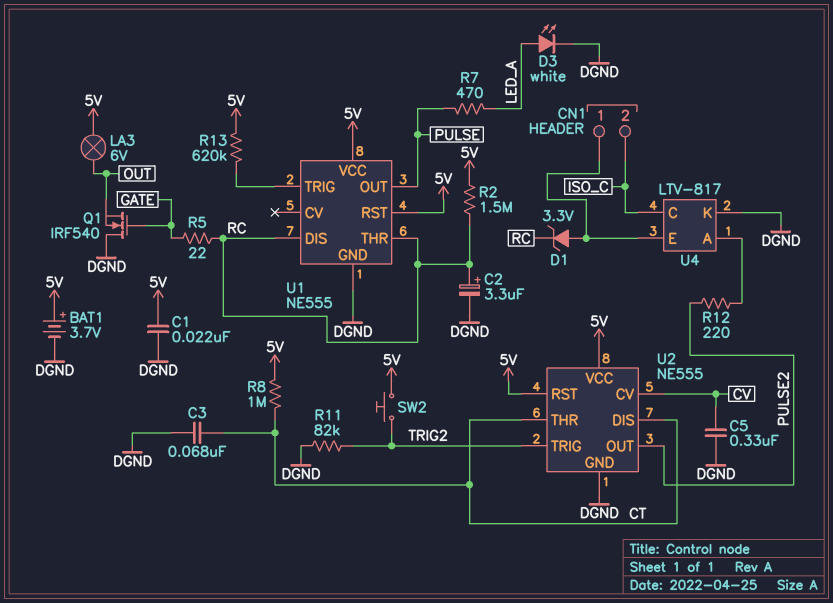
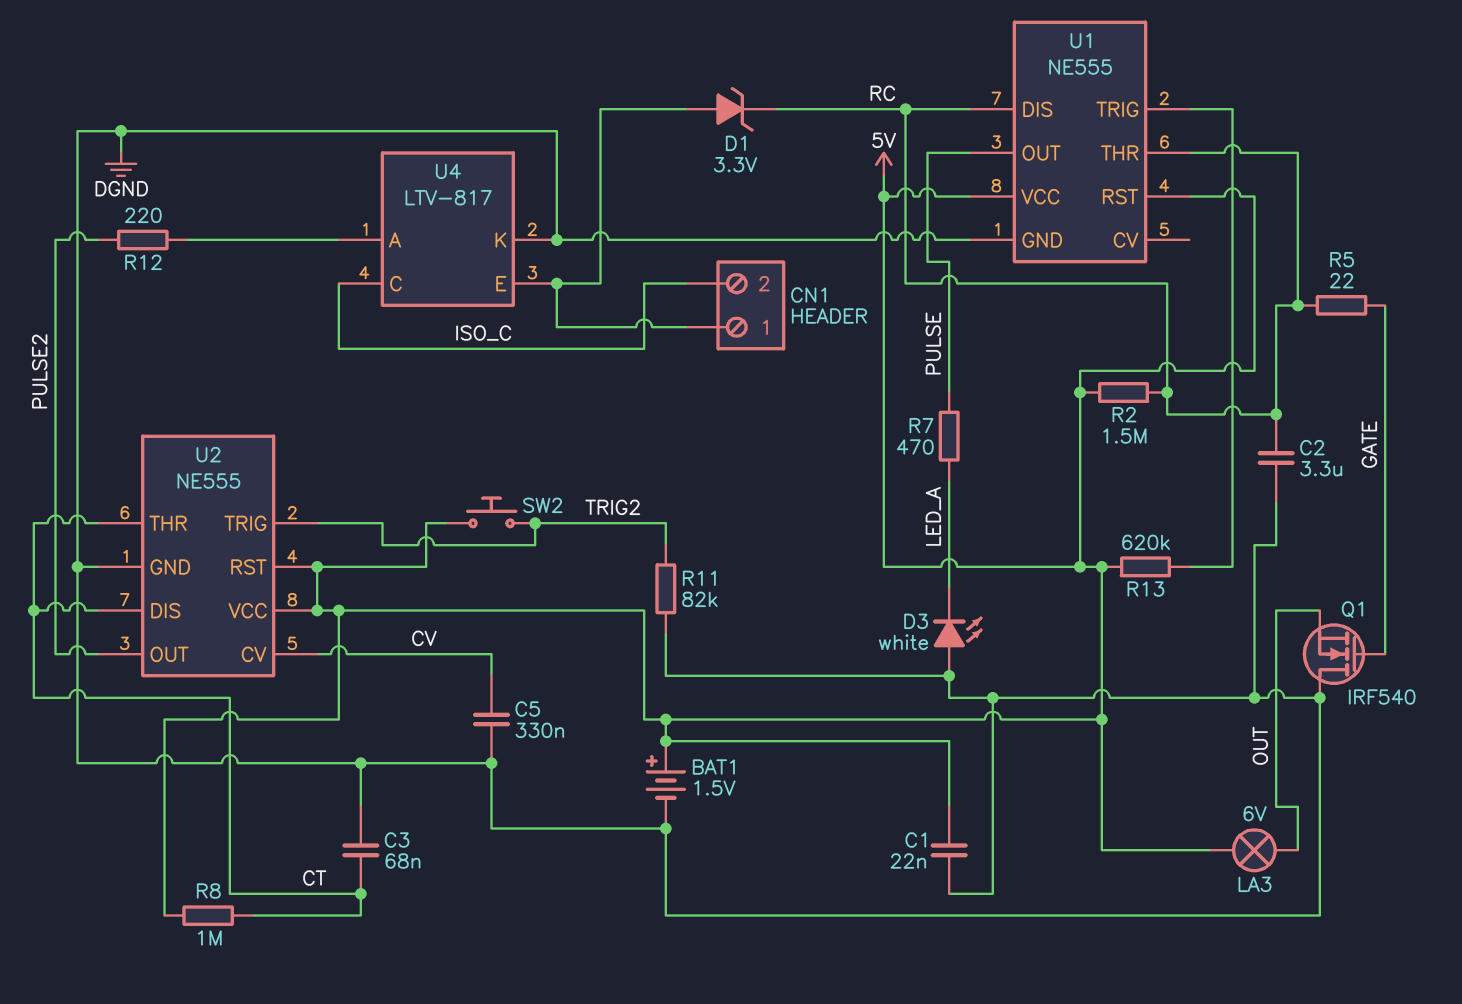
BAT1: 3.7V (plus 5V, minus DGND) -> 1.5V (plus 5V, minus DGND)
C2: 3.3uF (plus RC, minus DGND) -> 3.3uF (DGND, RC)
D3: LED white (A LED_A, K DGND) -> LED white (A DGND, K LED_A)

